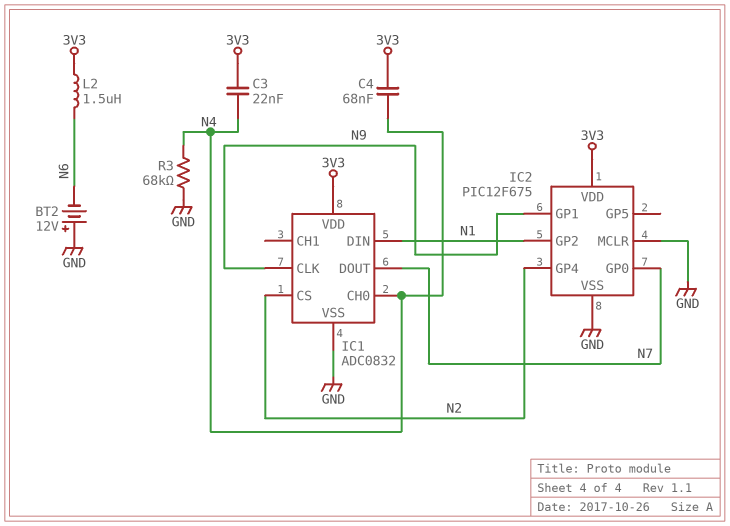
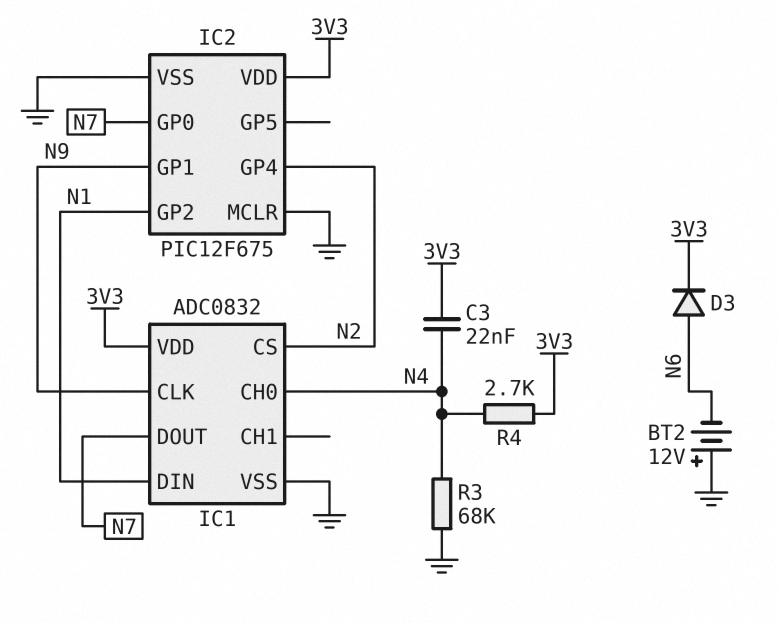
C4: 68nF (3V3, N4) -> none
D3: none -> diode (A N6, K 3V3)
L2: 1.5uH (3V3, N6) -> none
R4: none -> 2.7k (3V3, N4)

